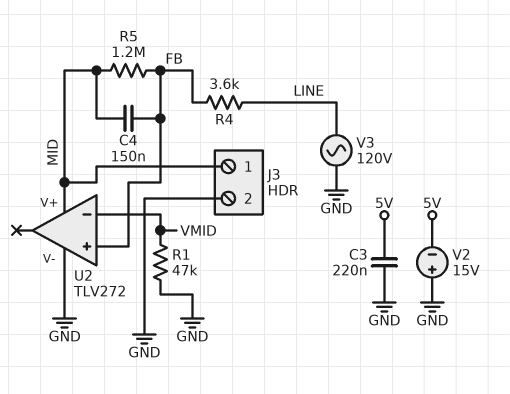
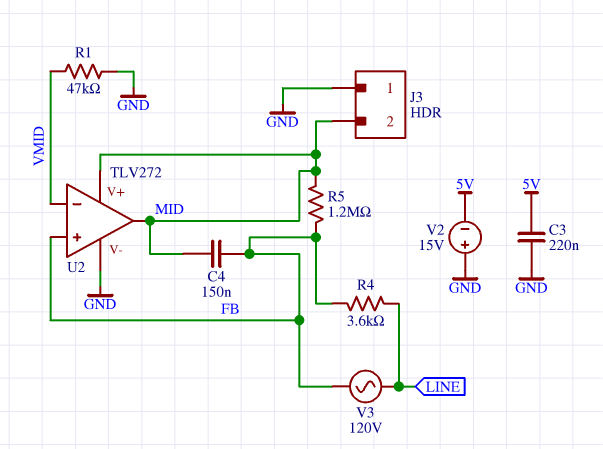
J3 pin 1: MID -> GND
J3 pin 2: GND -> MID
U2 pin out: none -> MID
V3: AC 120V (GND, LINE) -> AC 120V (FB, LINE)

